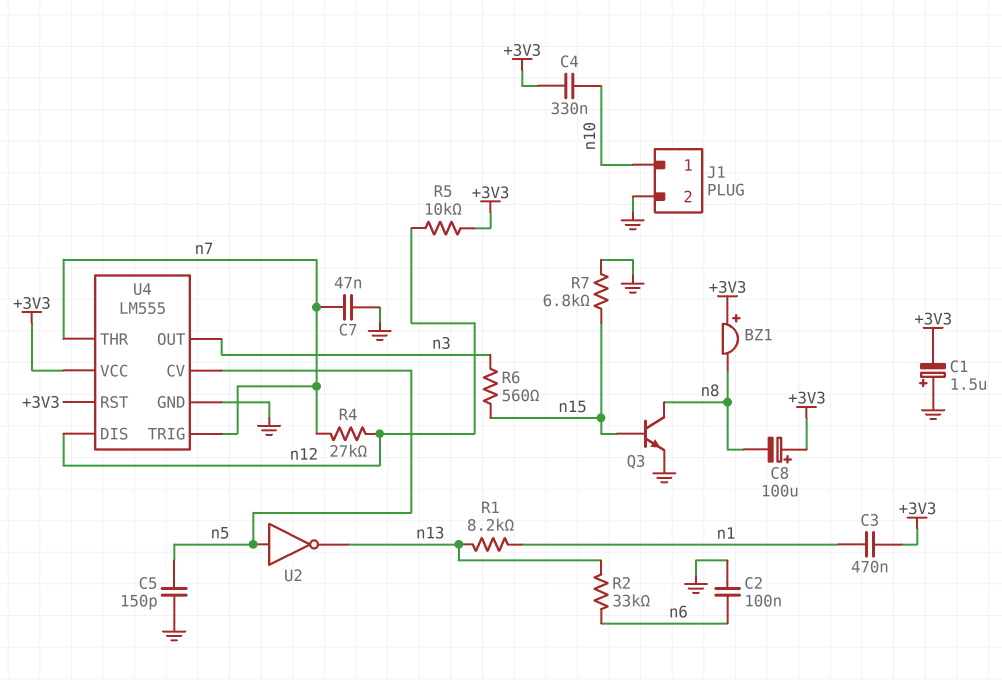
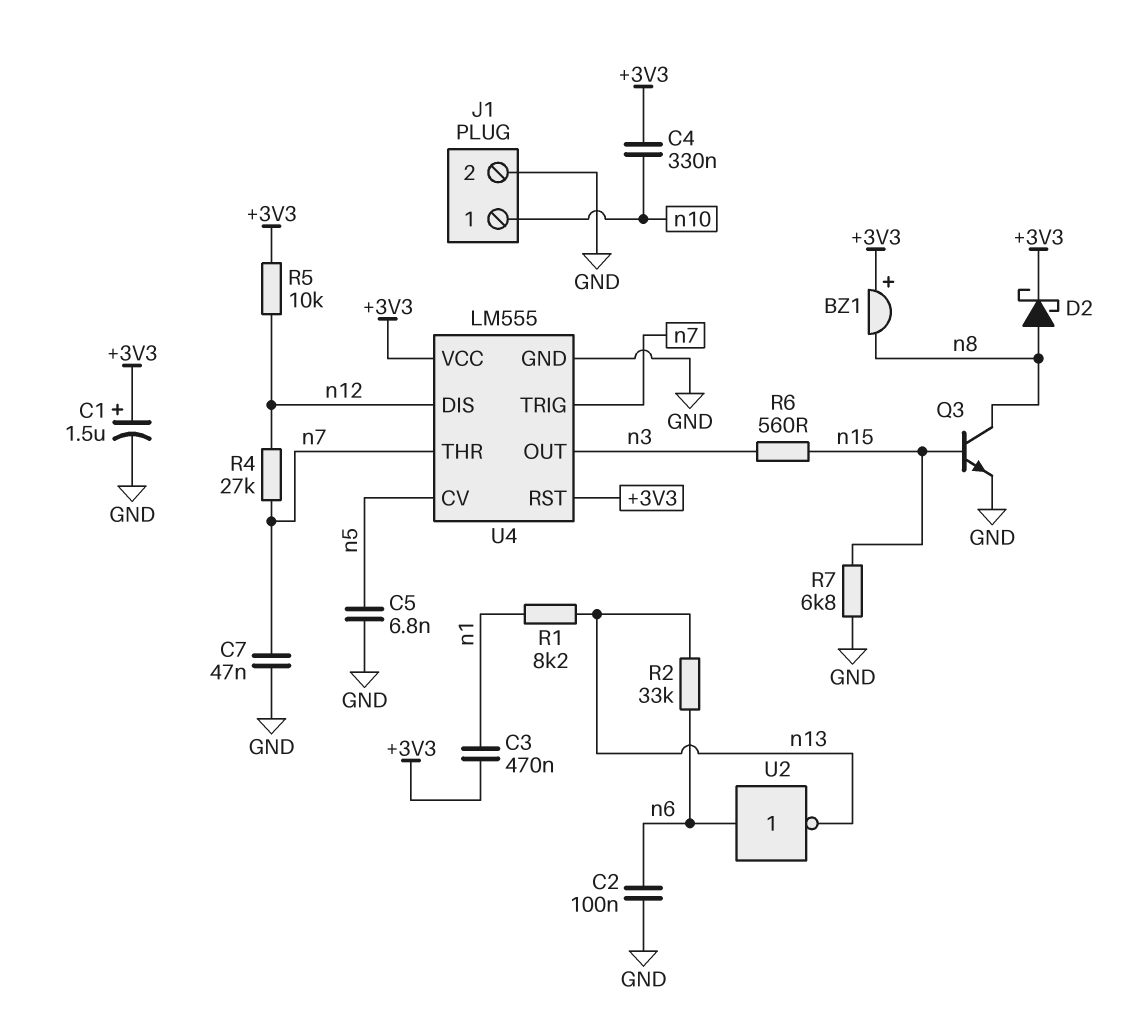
C1: 1.5uF (plus GND, minus +3V3) -> 1.5uF (plus +3V3, minus GND)
C5: 150pF (GND, n5) -> 6.8nF (GND, n5)
C8: 100uF (plus +3V3, minus n8) -> none
D2: none -> schottky (A n8, K +3V3)
U2: NOT (in n5, out n13) -> NOT (in n6, out n13)

